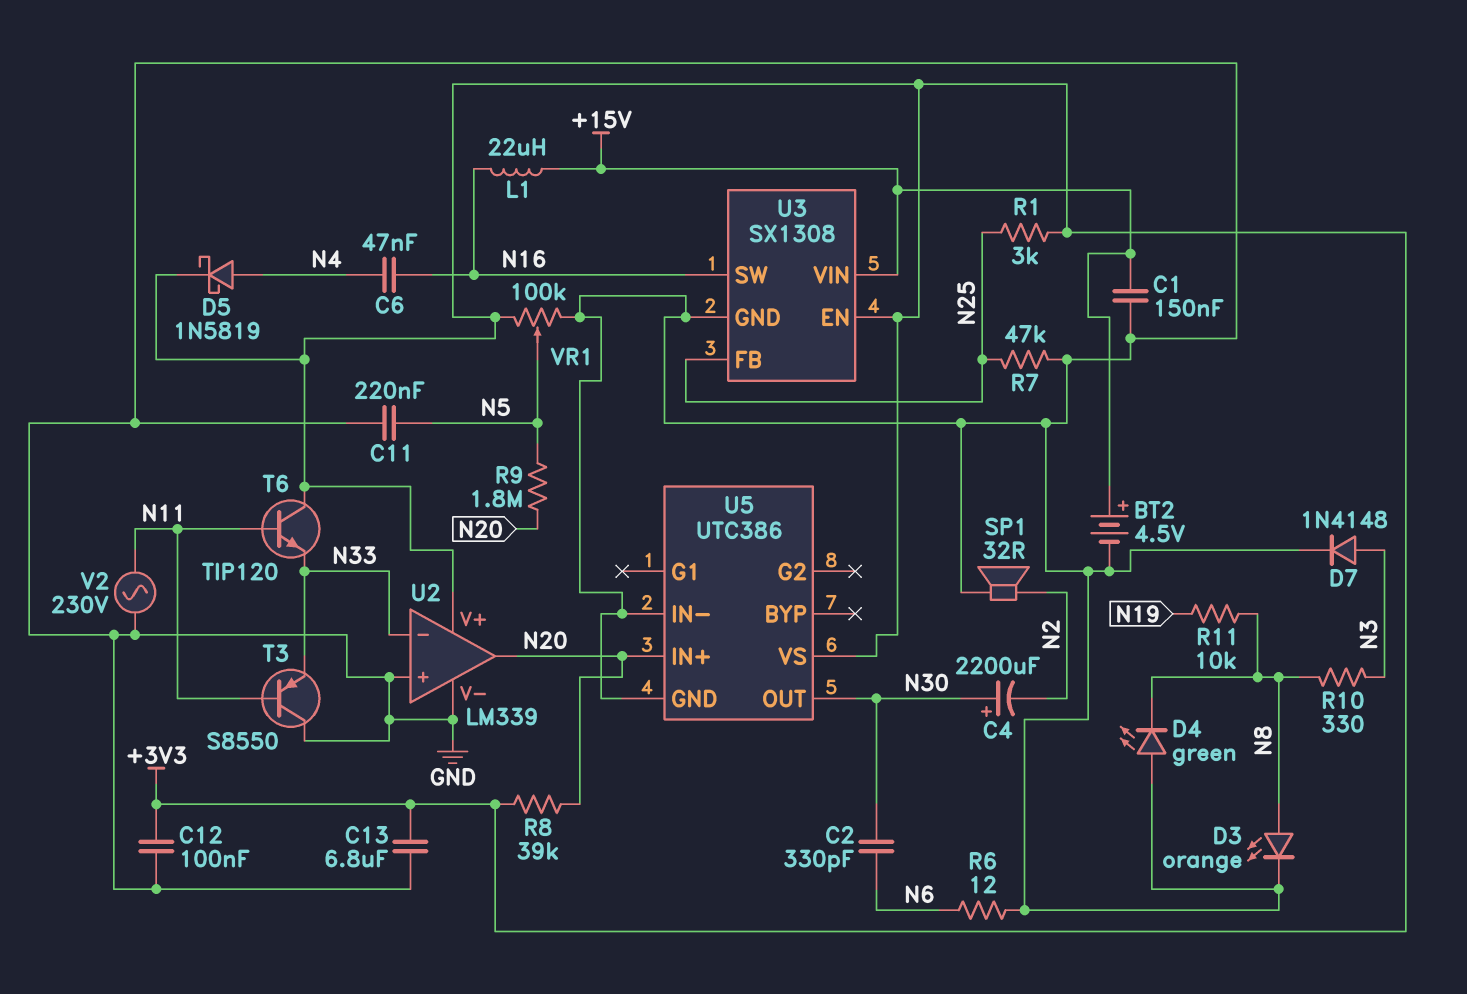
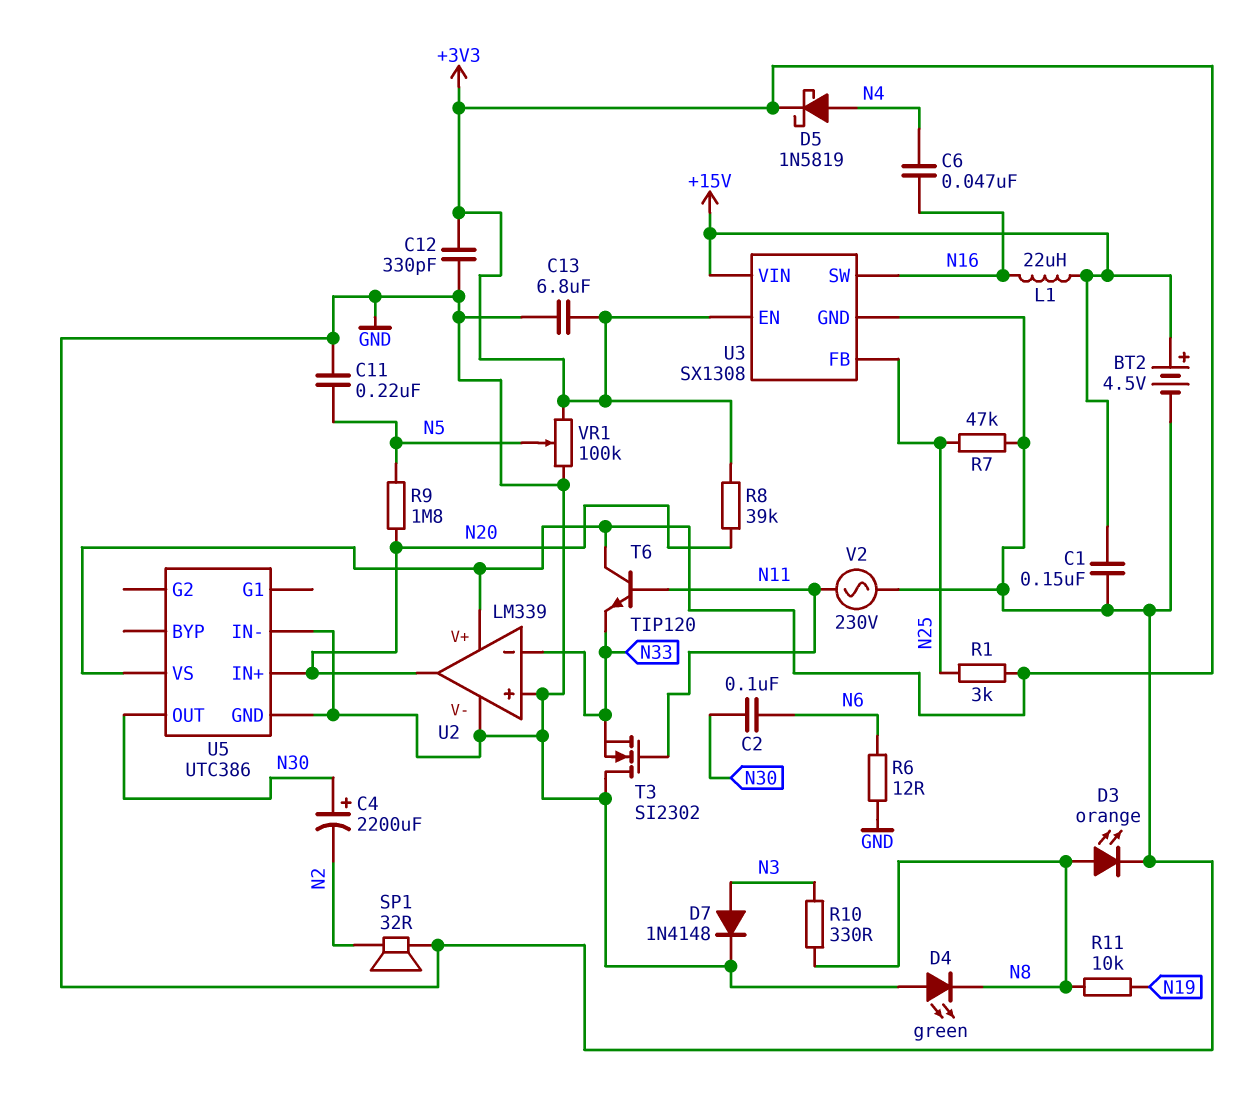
C2: 330pF (N6, N30) -> 100nF (N6, N30)
C12: 100nF (+3V3, GND) -> 330pF (+3V3, GND)
T3: PNP S8550 (B N11, C GND, E N33) -> NMOS SI2302 (G N11, D GND, S N33)

